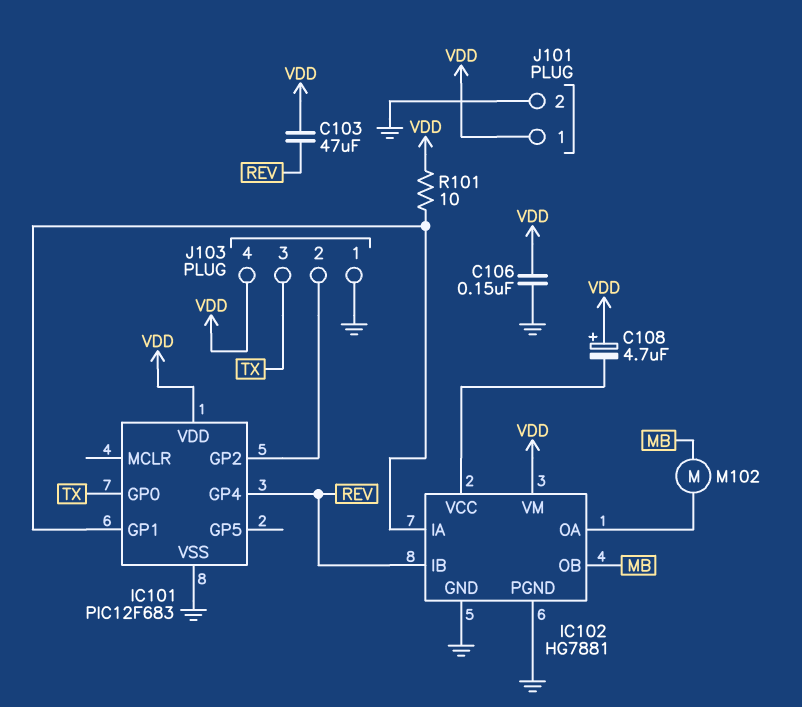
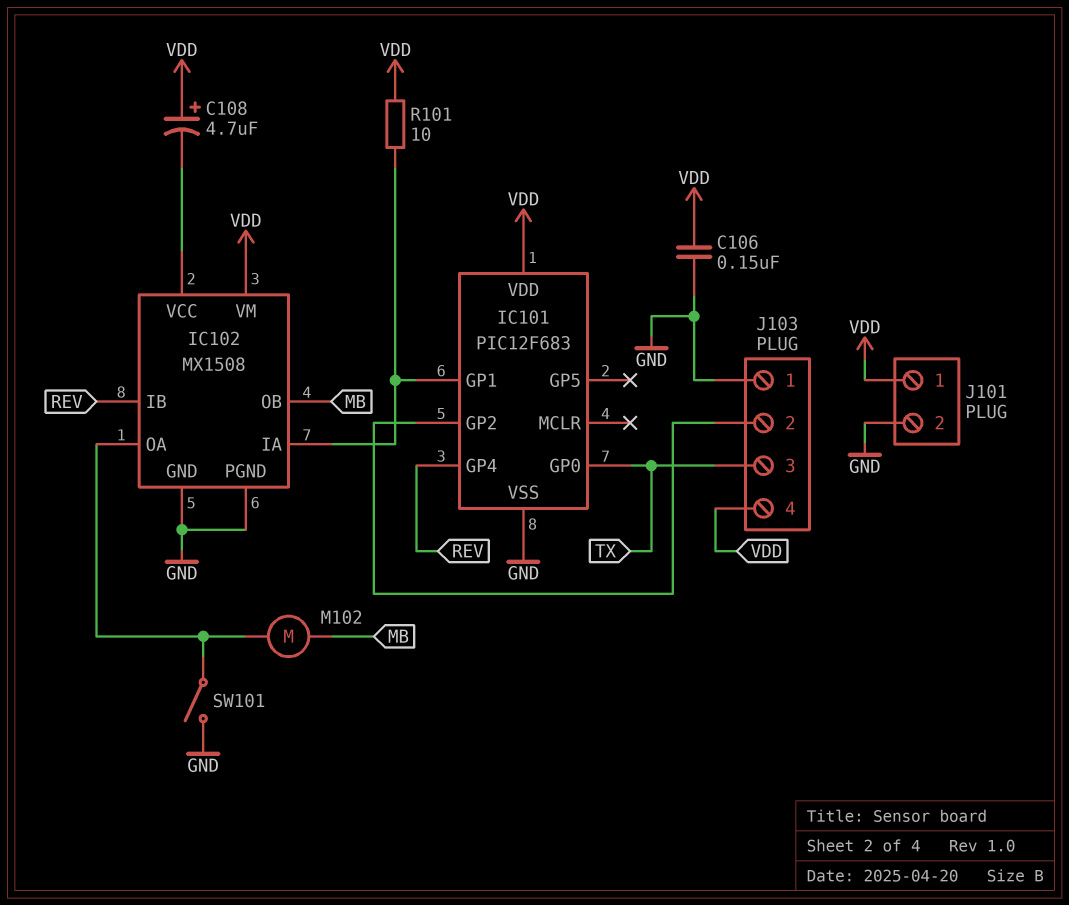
C103: 47uF (REV, VDD) -> none
IC102: HG7881 -> MX1508
SW101: none -> switch (GND, IC102/OA)

